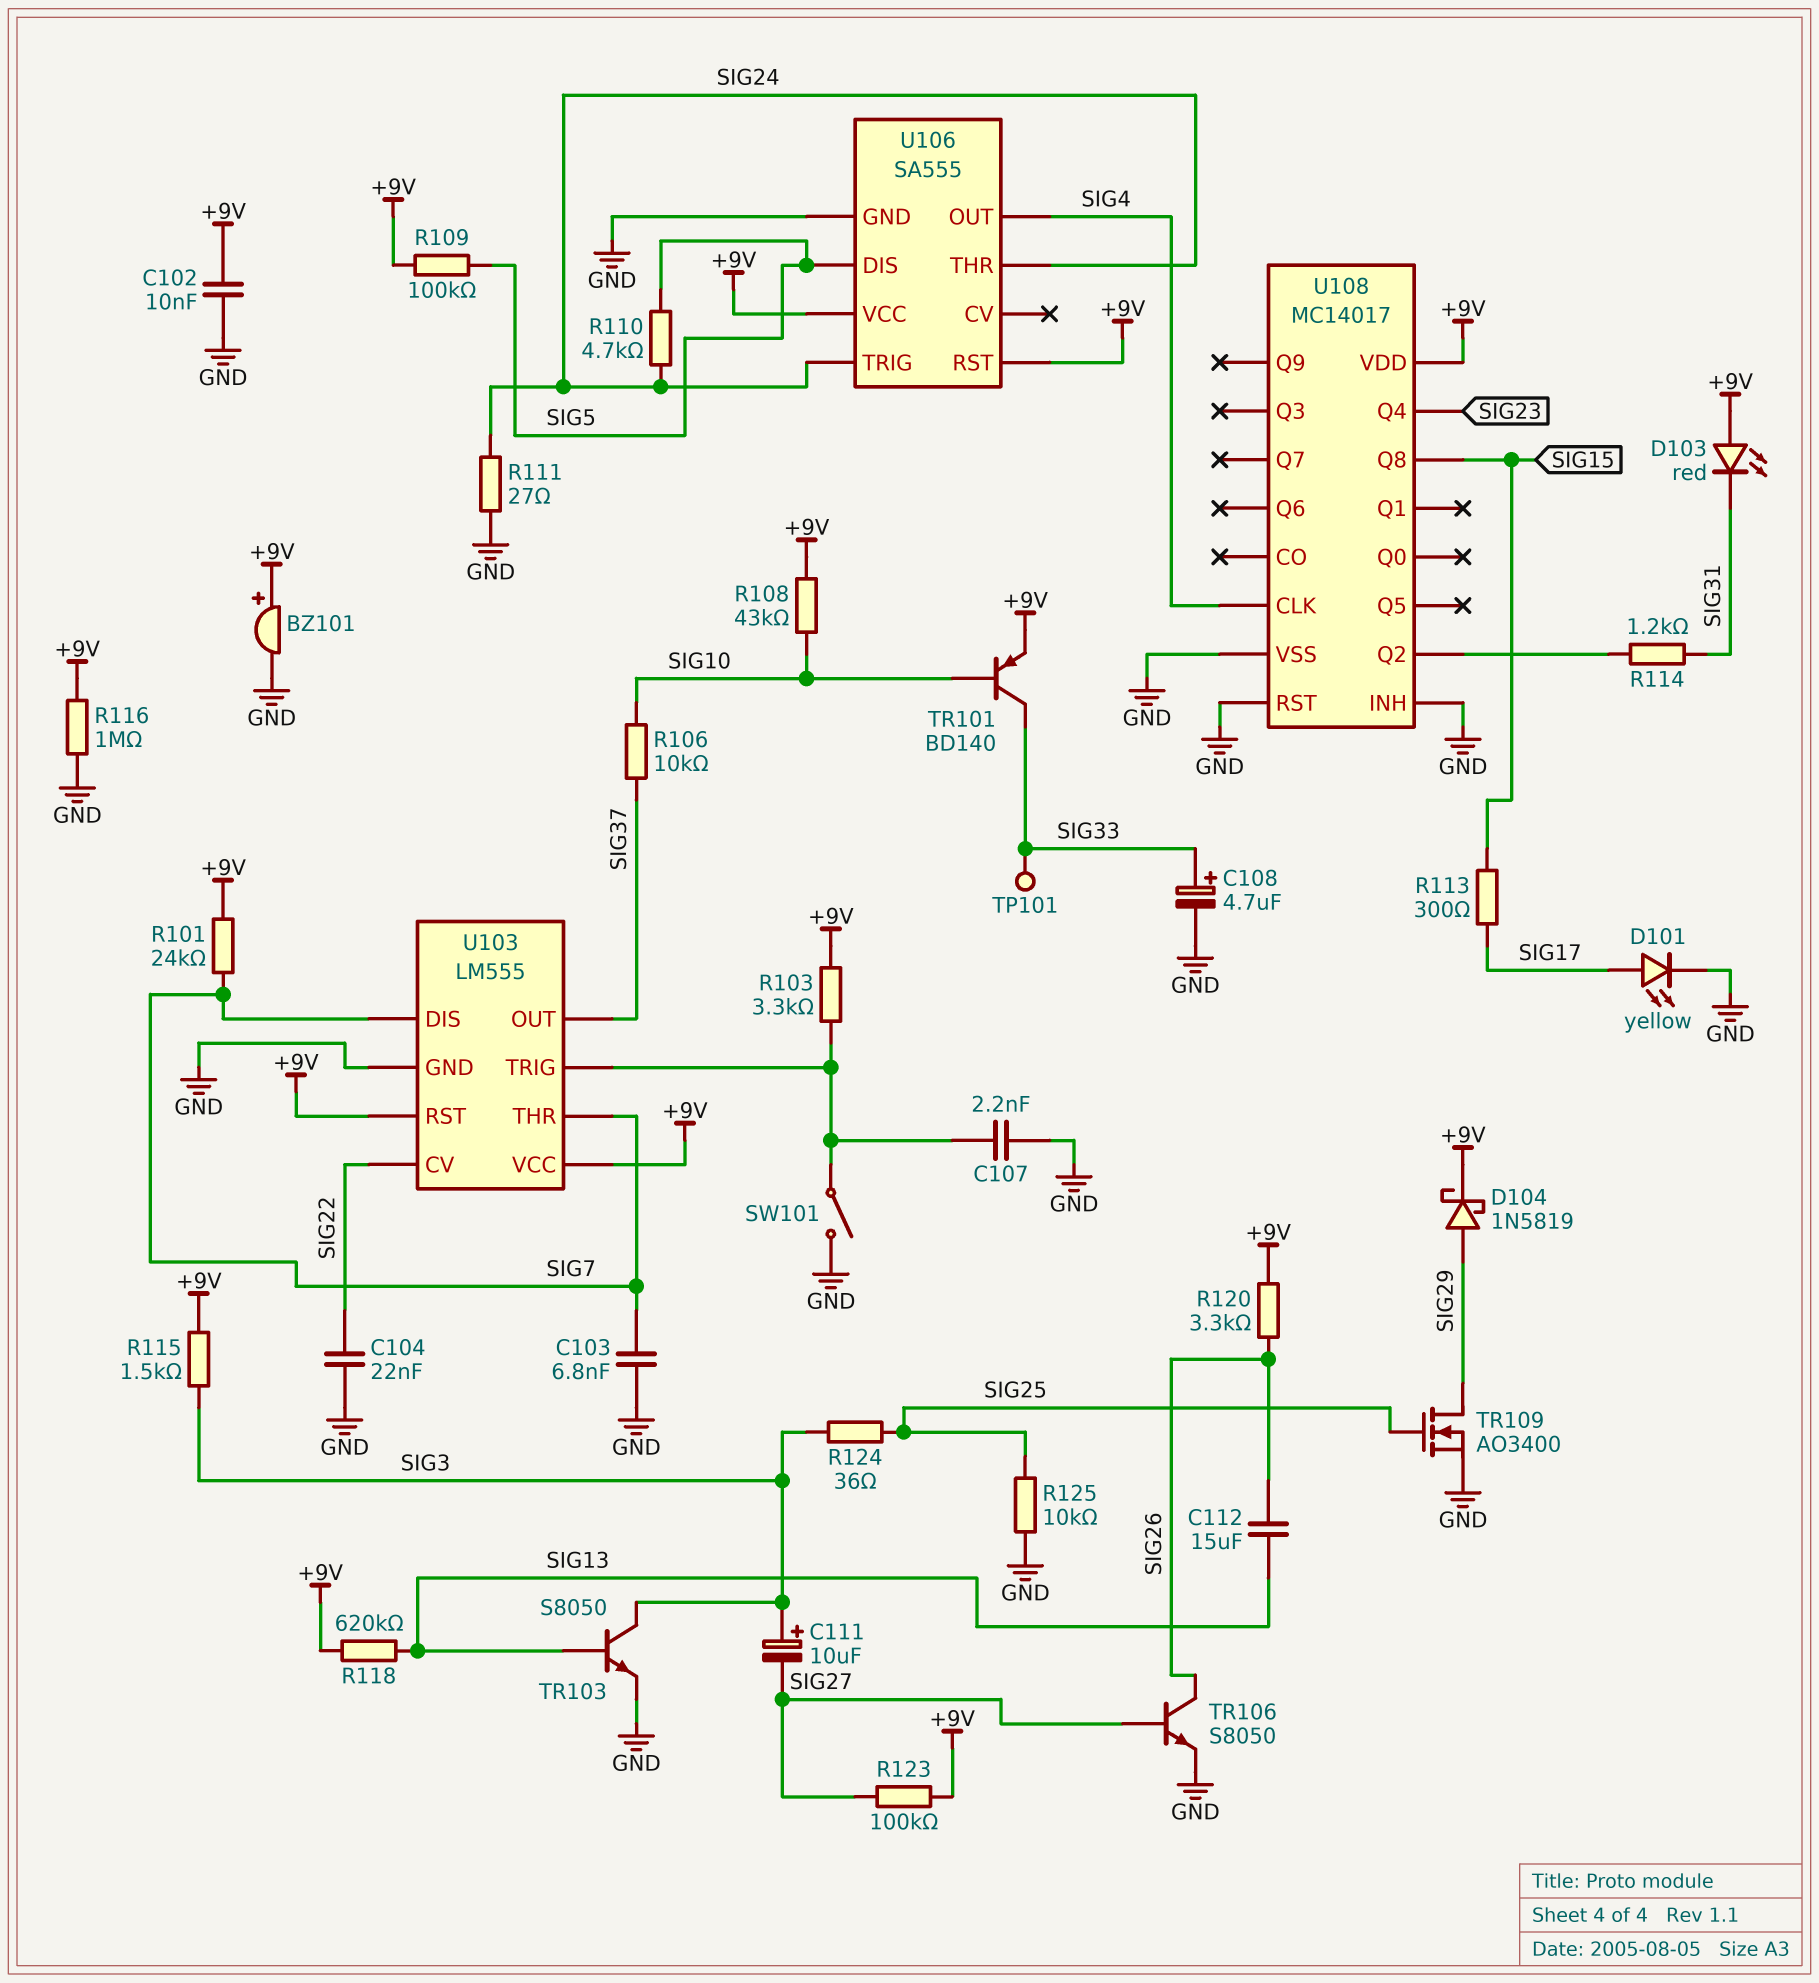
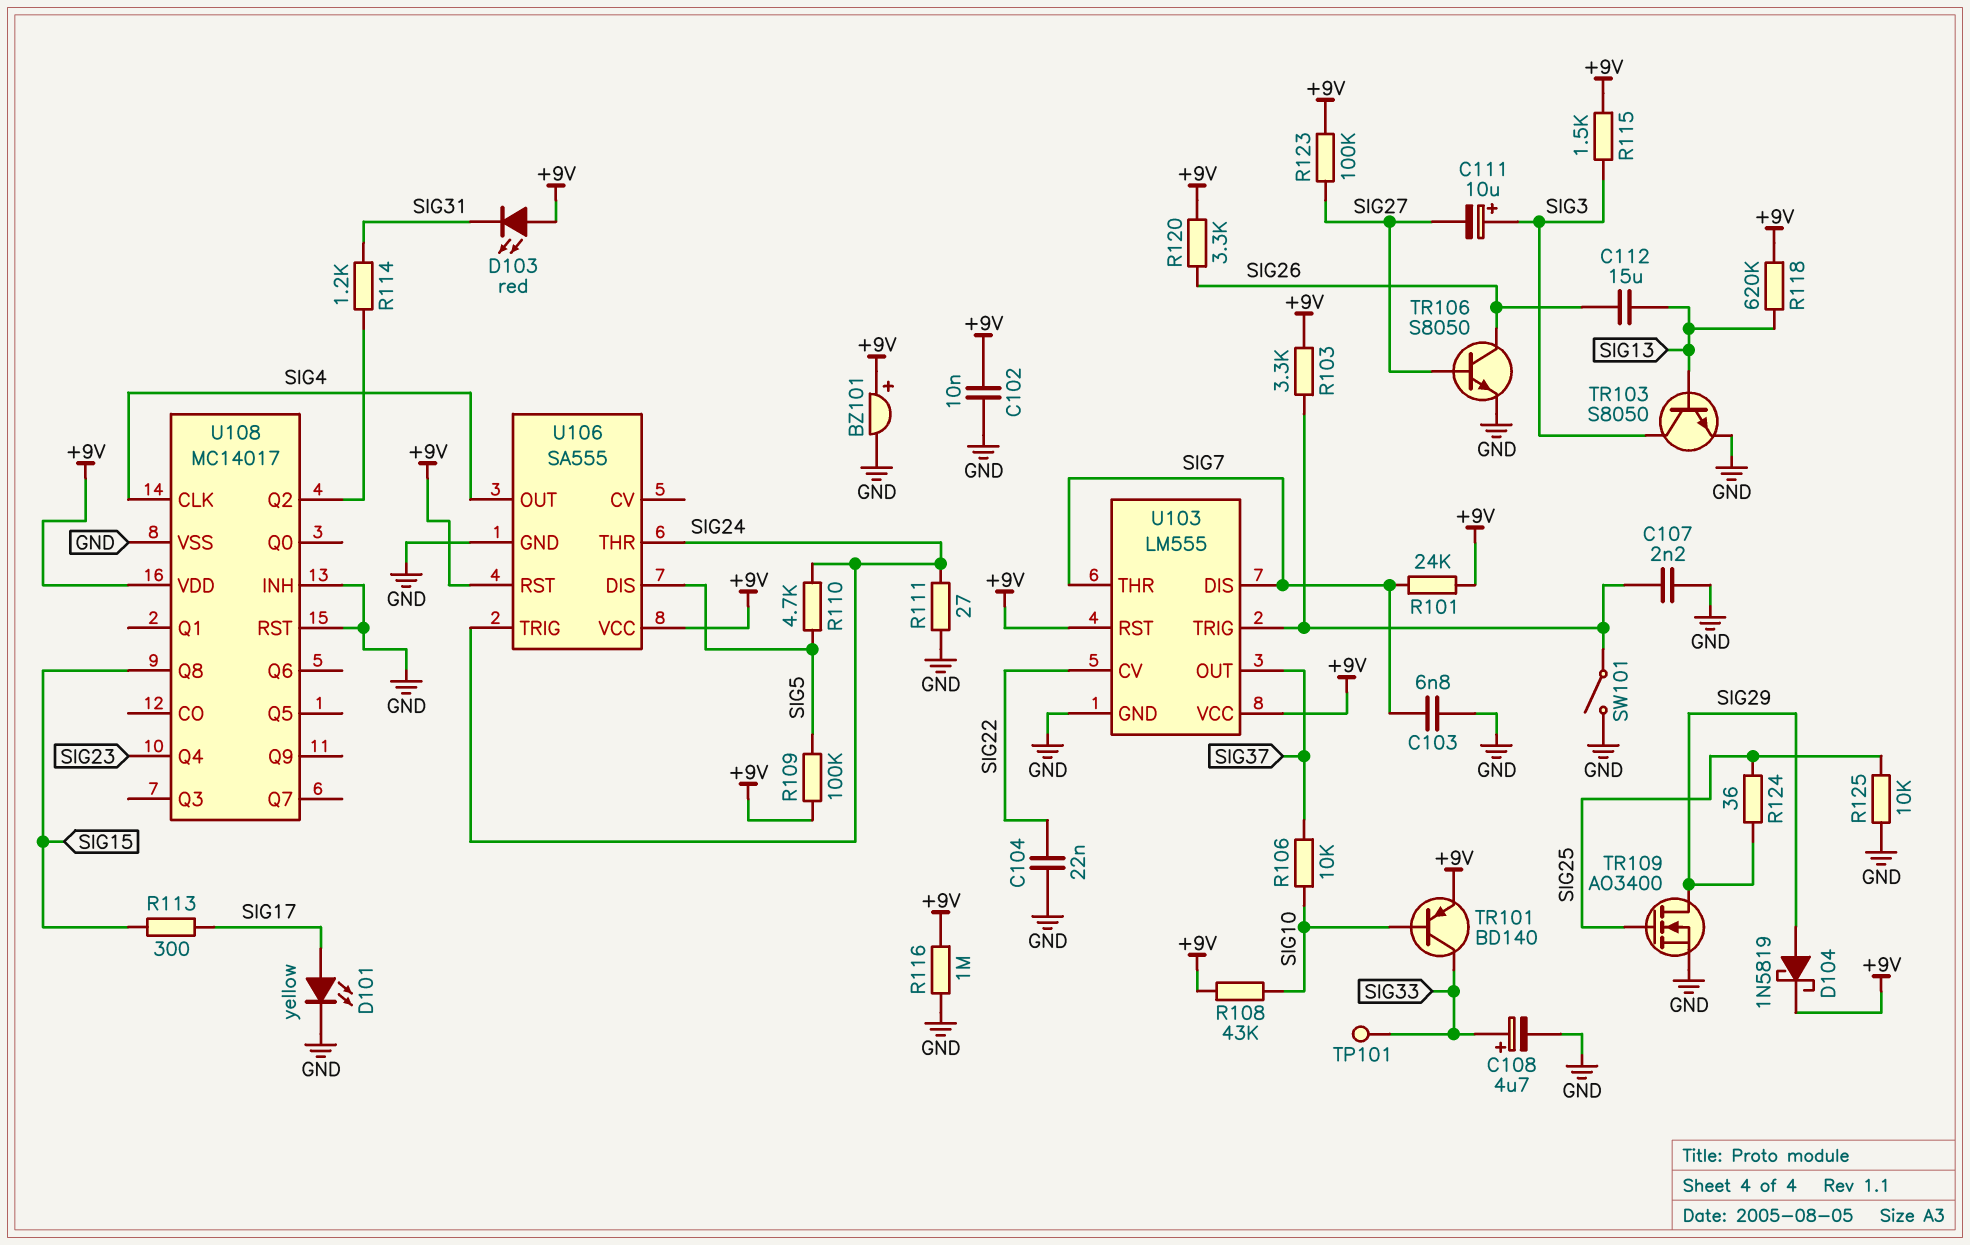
R124: 36 (SIG3, SIG25) -> 36 (SIG25, SIG29)

